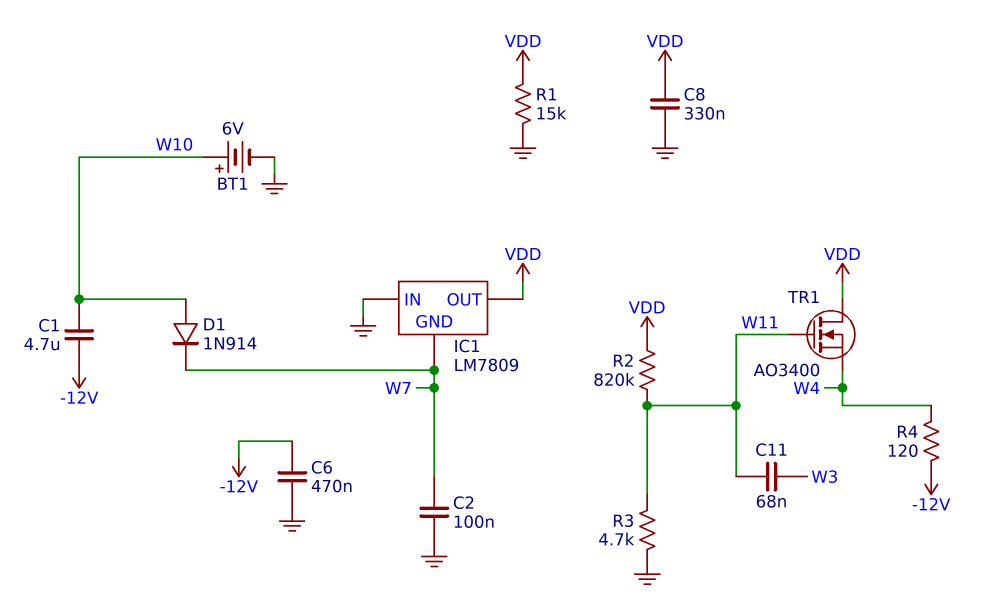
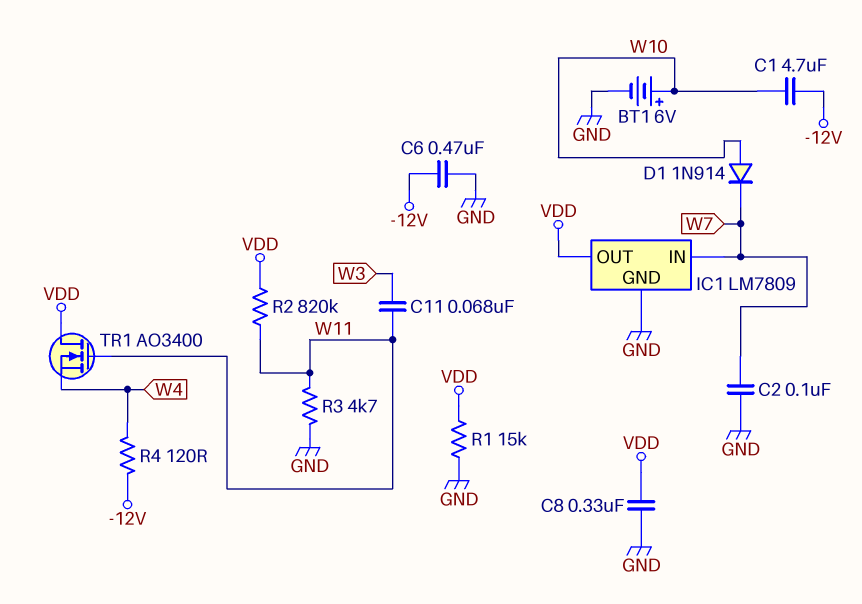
IC1 pin GND: W7 -> GND
IC1 pin IN: GND -> W7

